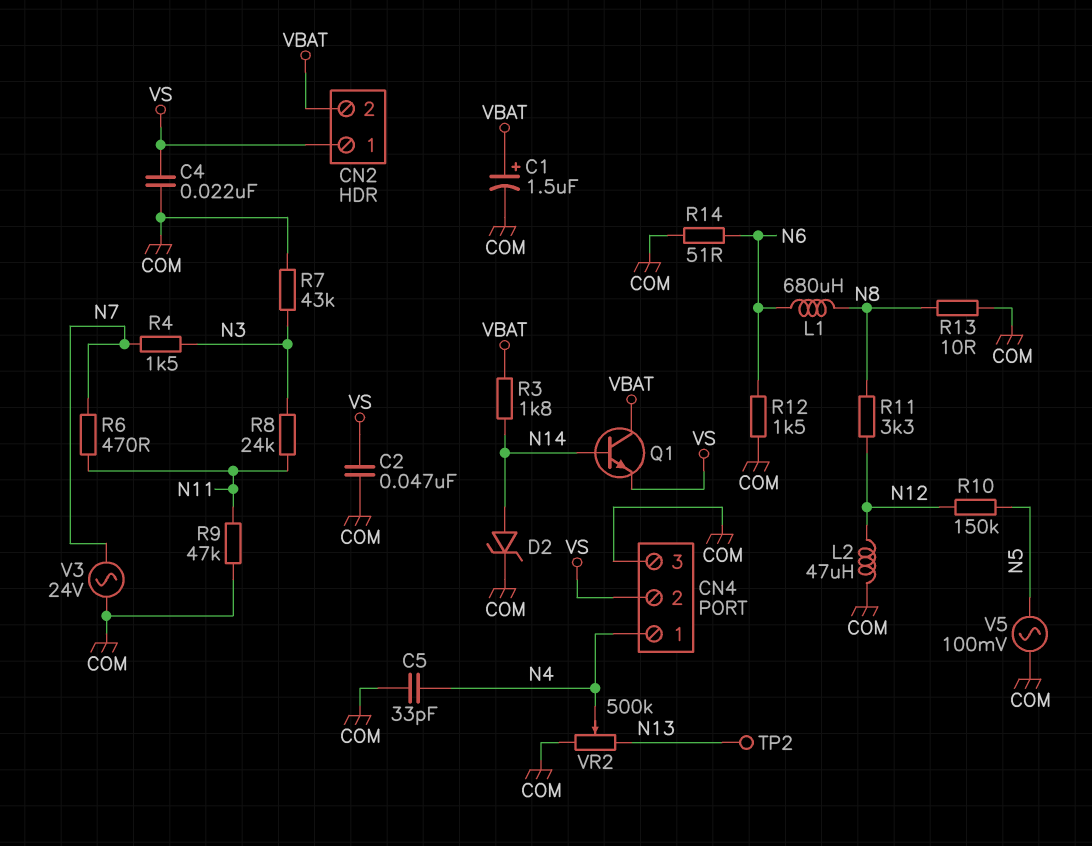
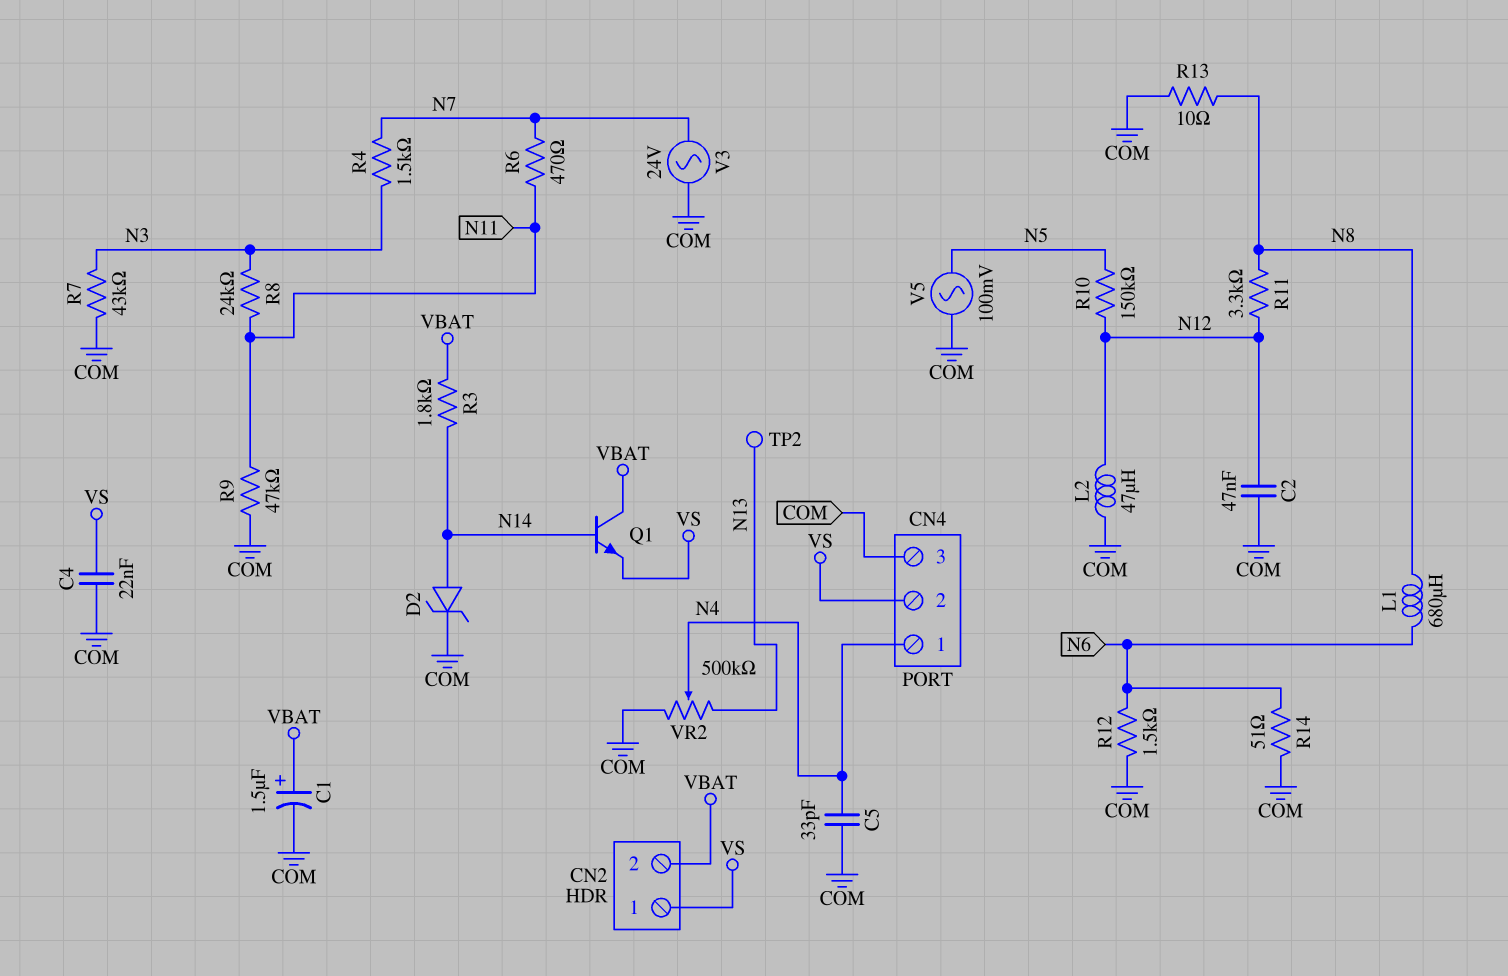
C2: 47nF (COM, VS) -> 47nF (COM, N12)

